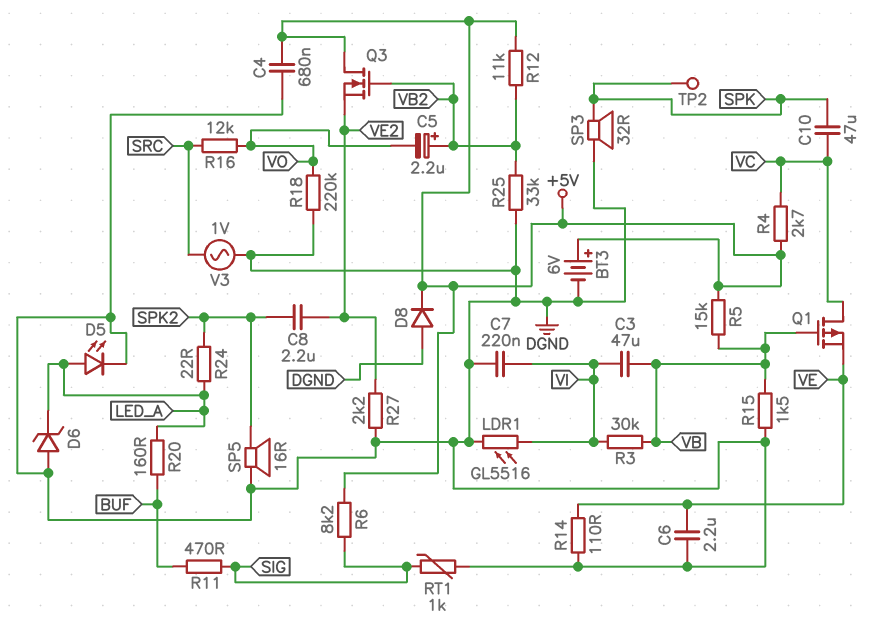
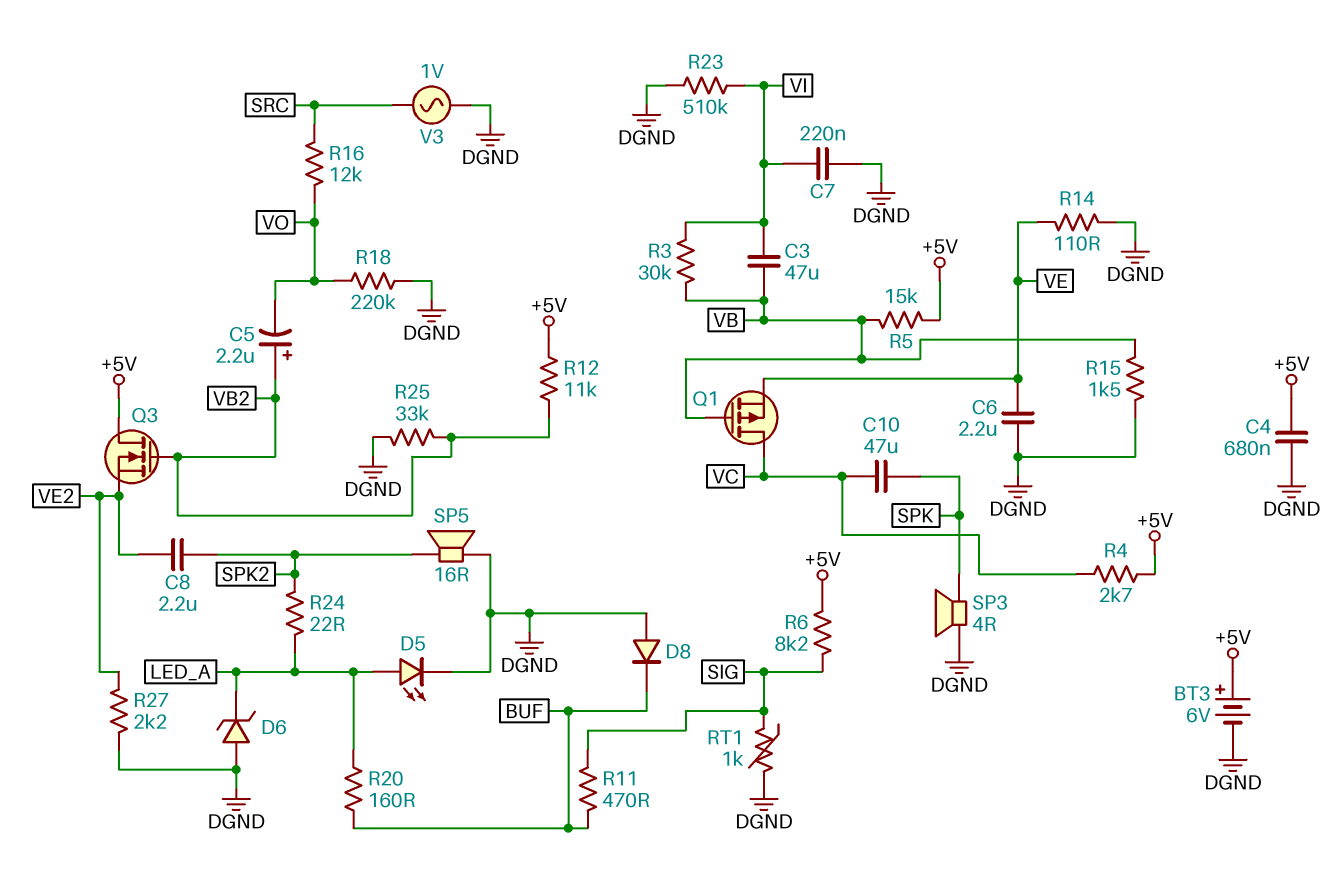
D8: diode (A DGND, K +5V) -> diode (A DGND, K BUF)
LDR1: GL5516 (DGND, VI) -> none
R23: none -> 510k (DGND, VI)
SP3: speaker 32R (DGND, SPK) -> speaker 4R (DGND, SPK)
TP2: test point (SPK) -> none

